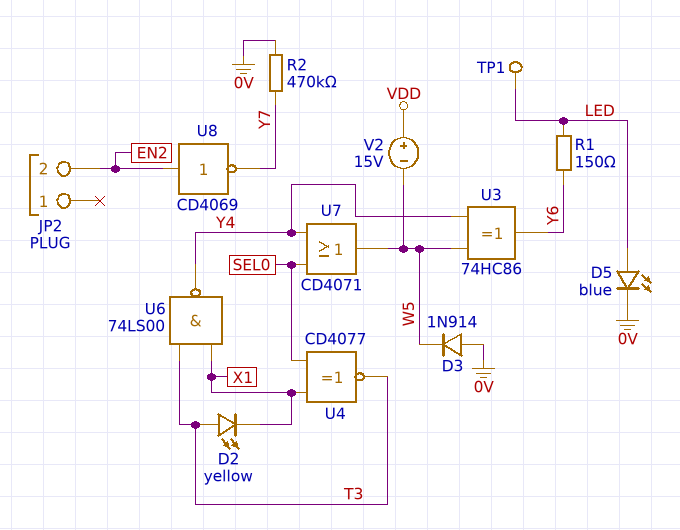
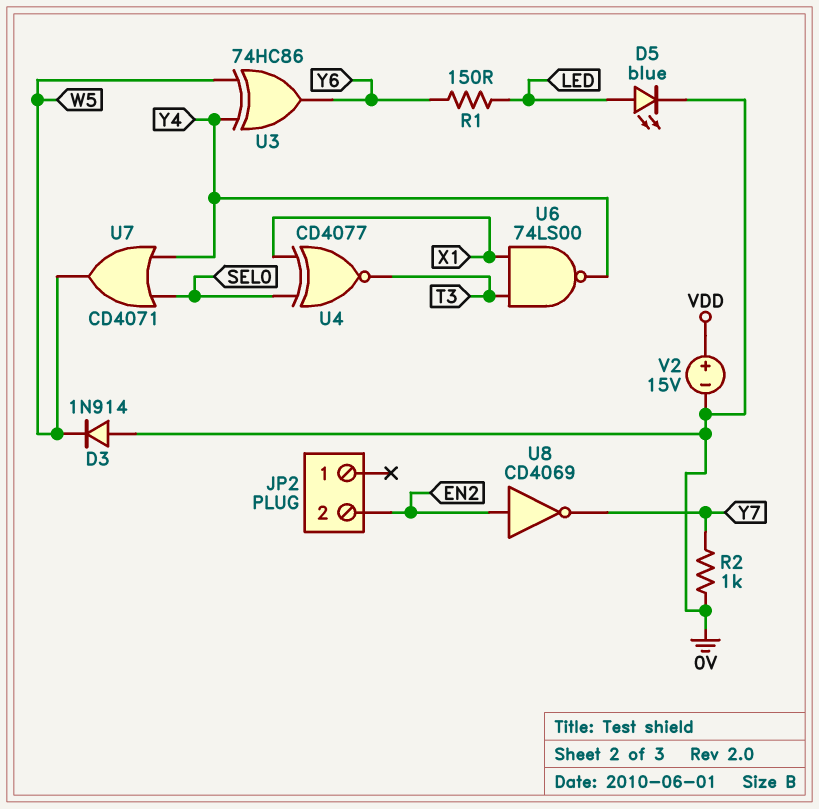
D2: LED yellow (A T3, K X1) -> none
R2: 470k (0V, Y7) -> 1k (0V, Y7)
TP1: test point (LED) -> none
V2: 15V (plus VDD, minus W5) -> 15V (plus VDD, minus 0V)

